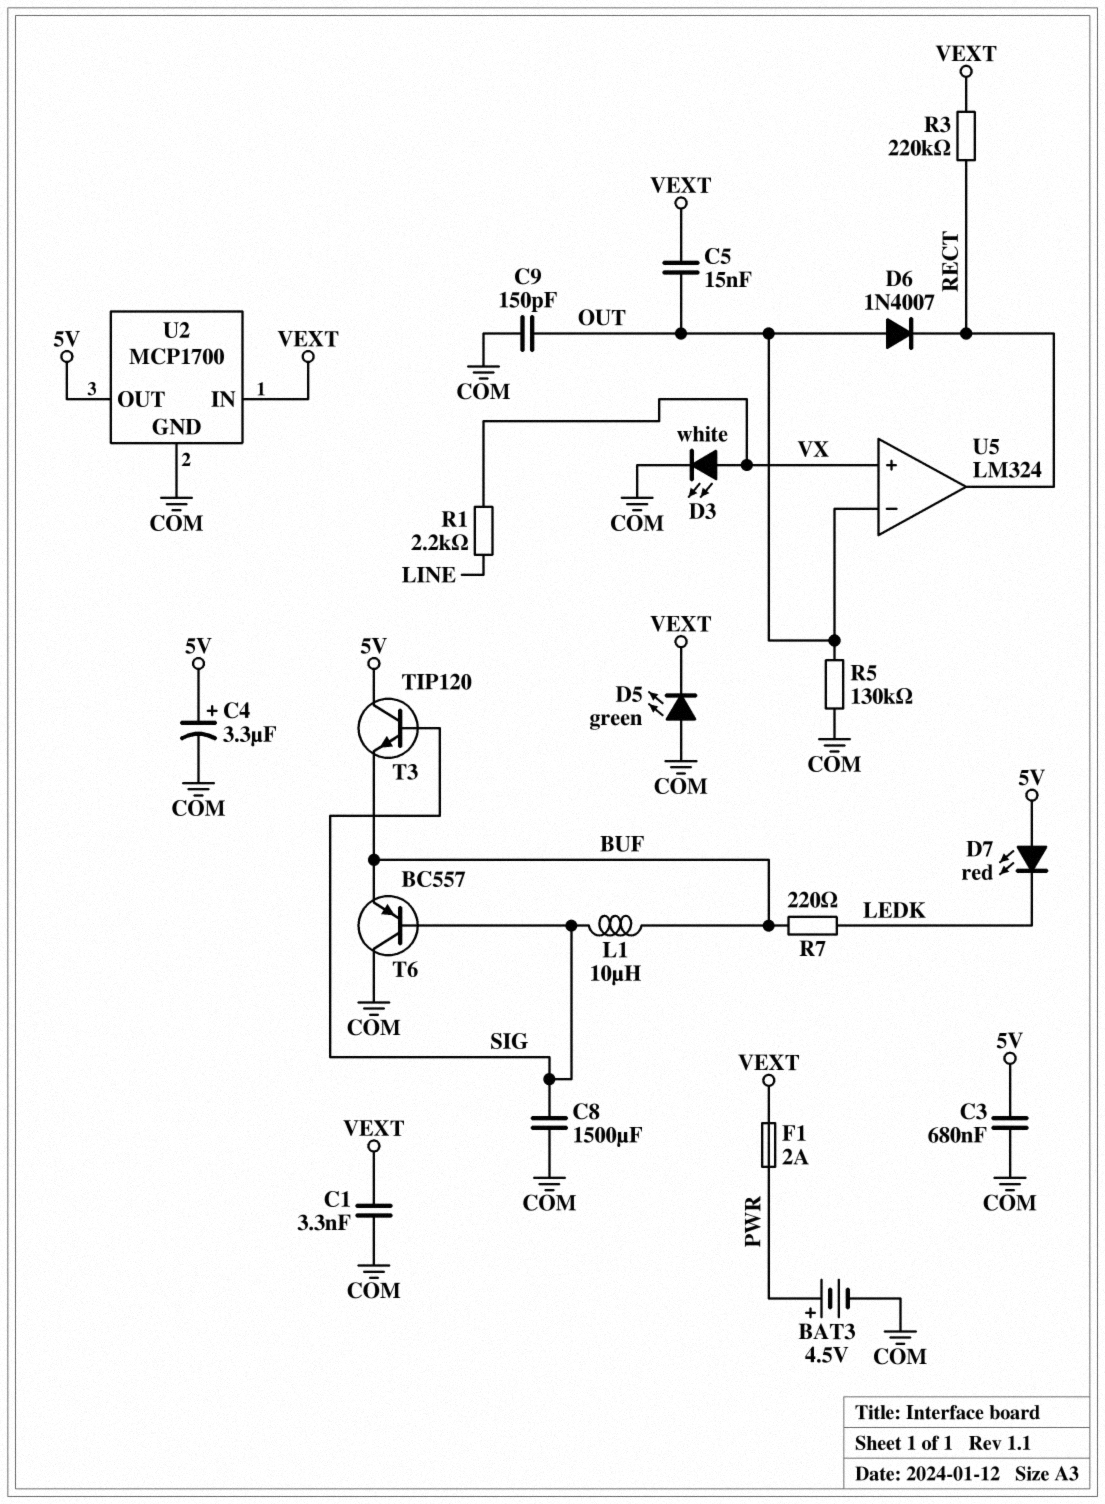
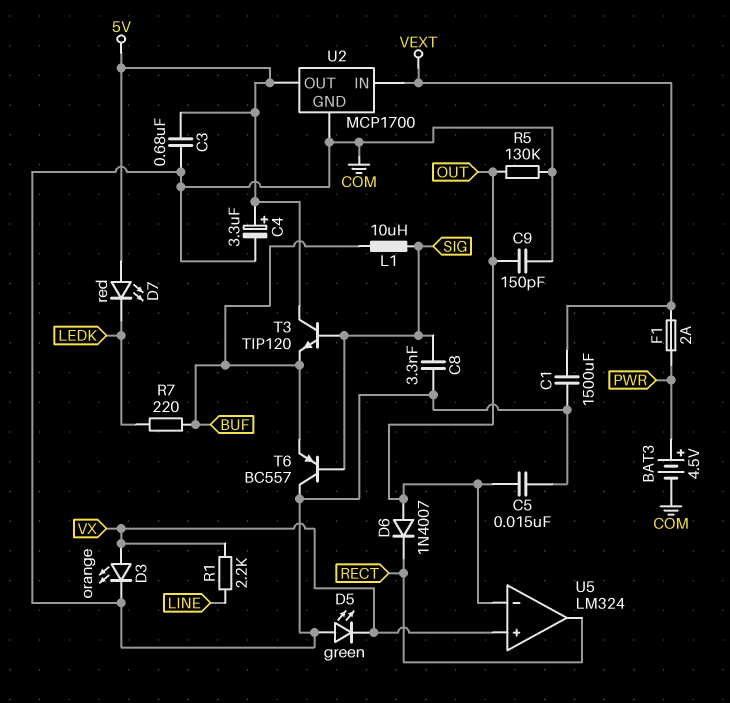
C1: 3.3nF (COM, VEXT) -> 1500uF (COM, VEXT)
C5: 15nF (OUT, VEXT) -> 15nF (COM, OUT)
C8: 1500uF (COM, SIG) -> 3.3nF (COM, SIG)
D3: LED white (A VX, K COM) -> LED orange (A VX, K COM)
D5: LED green (A COM, K VEXT) -> LED green (A COM, K VX)
R3: 220k (RECT, VEXT) -> none

